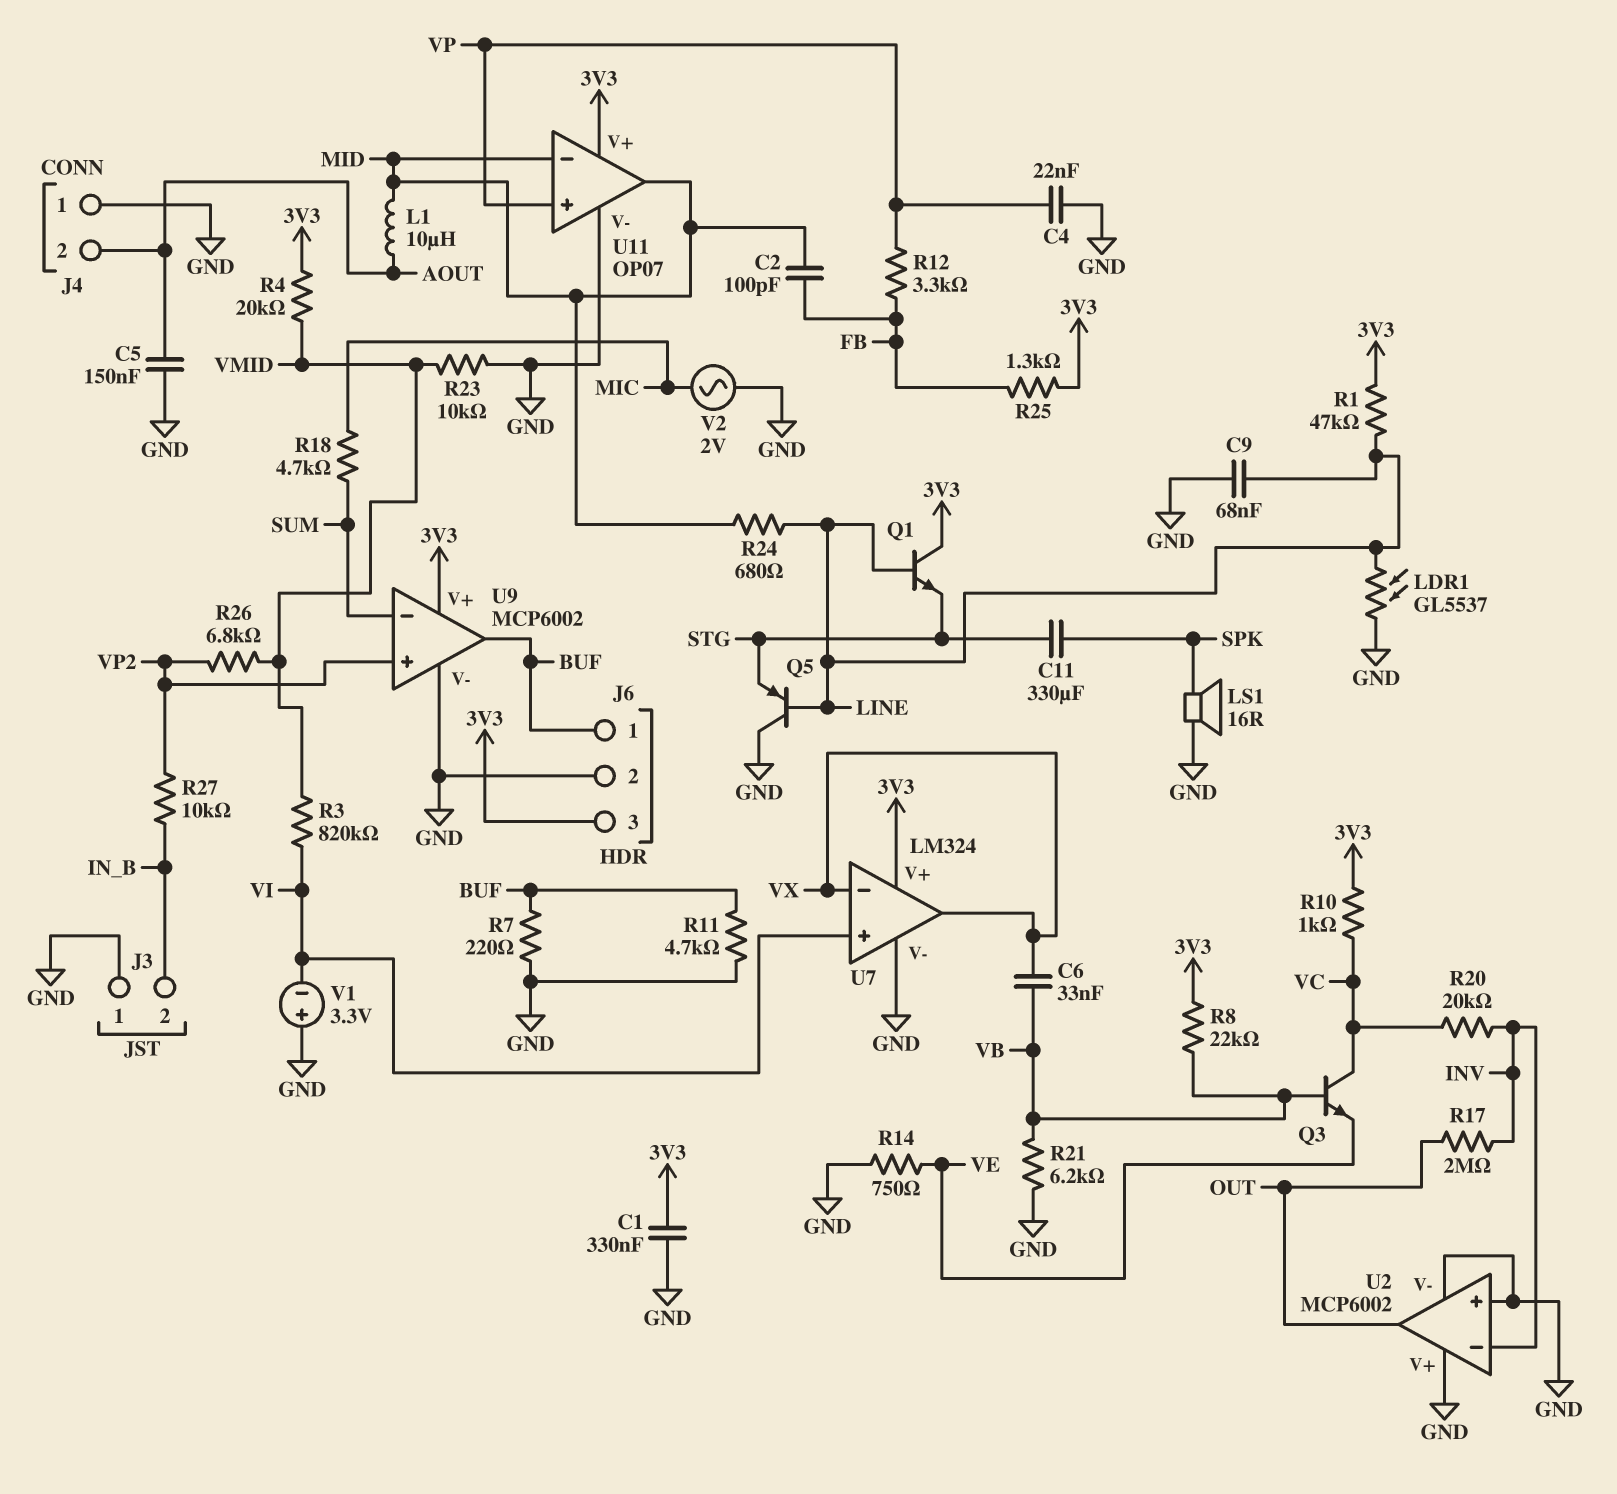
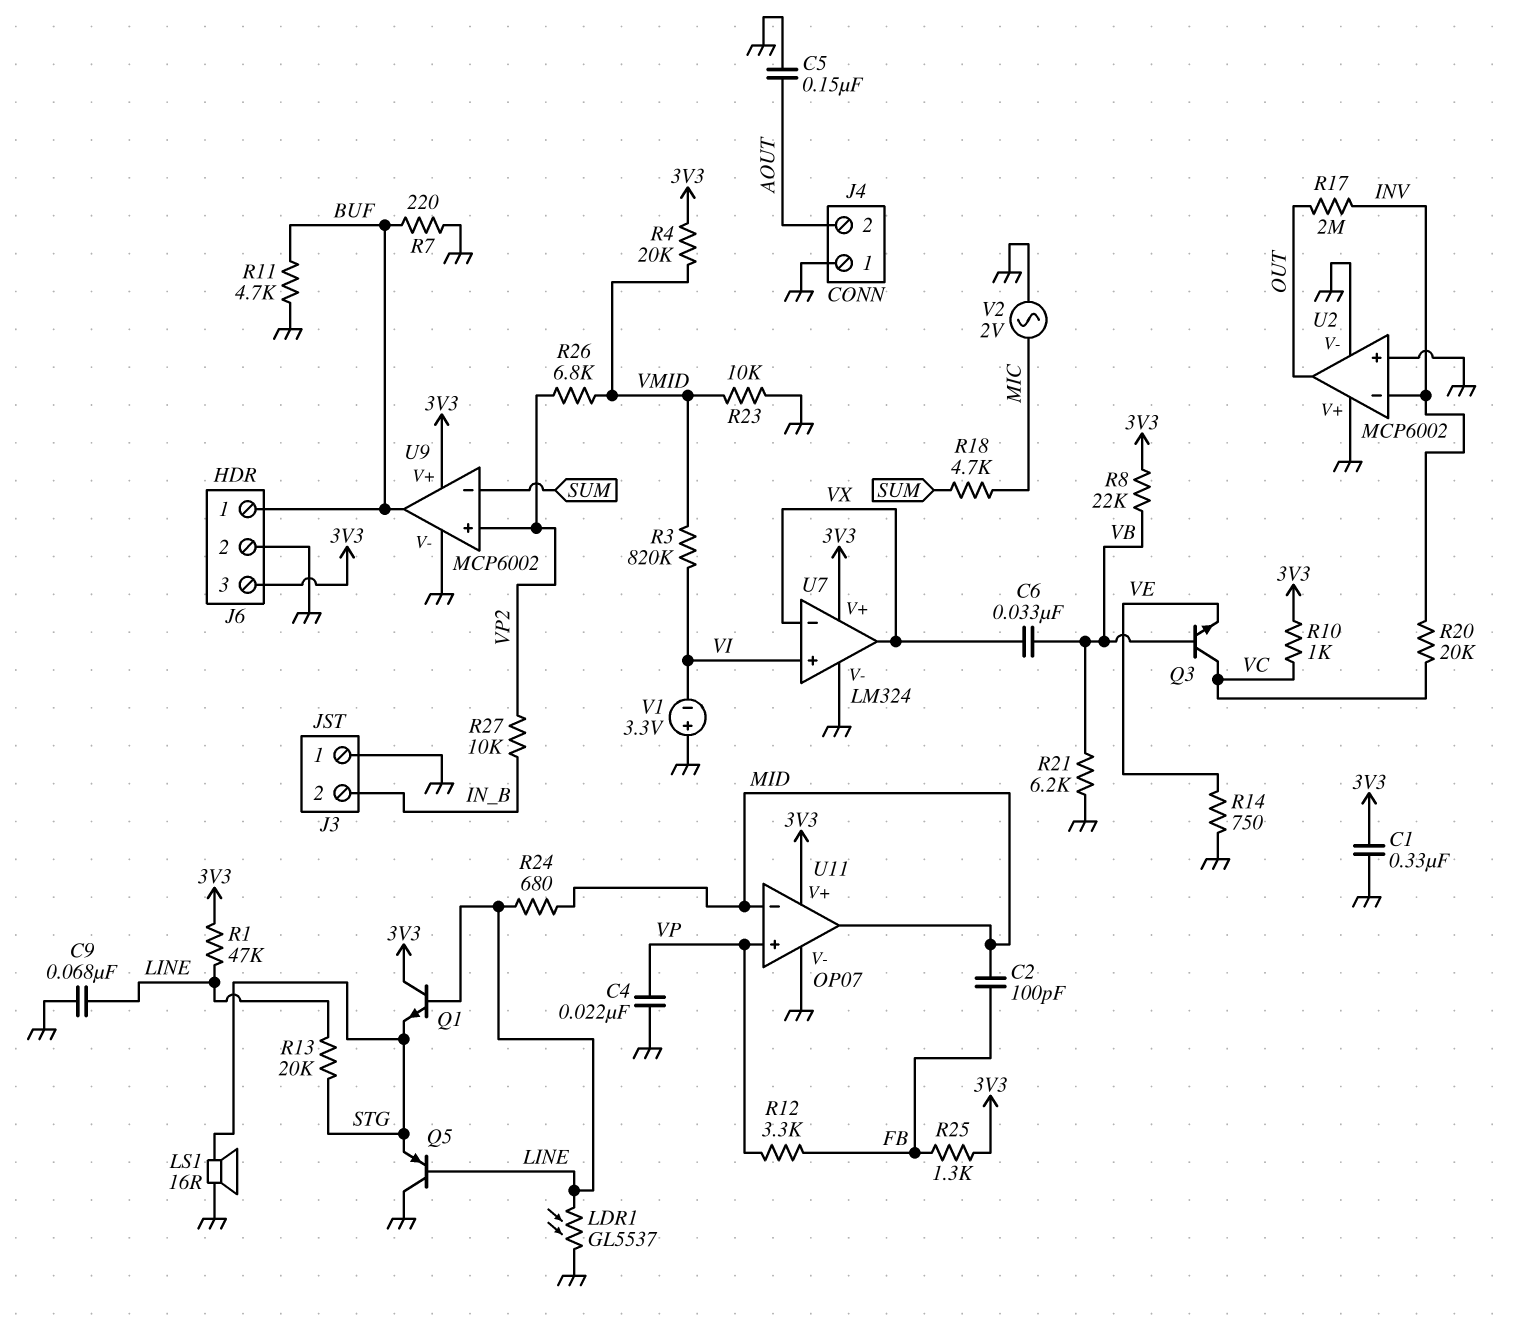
C11: 330uF (SPK, STG) -> none
L1: 10uH (AOUT, MID) -> none
LS1: speaker 16R (GND, SPK) -> speaker 16R (GND, STG)
R13: none -> 20k (LINE, STG)

